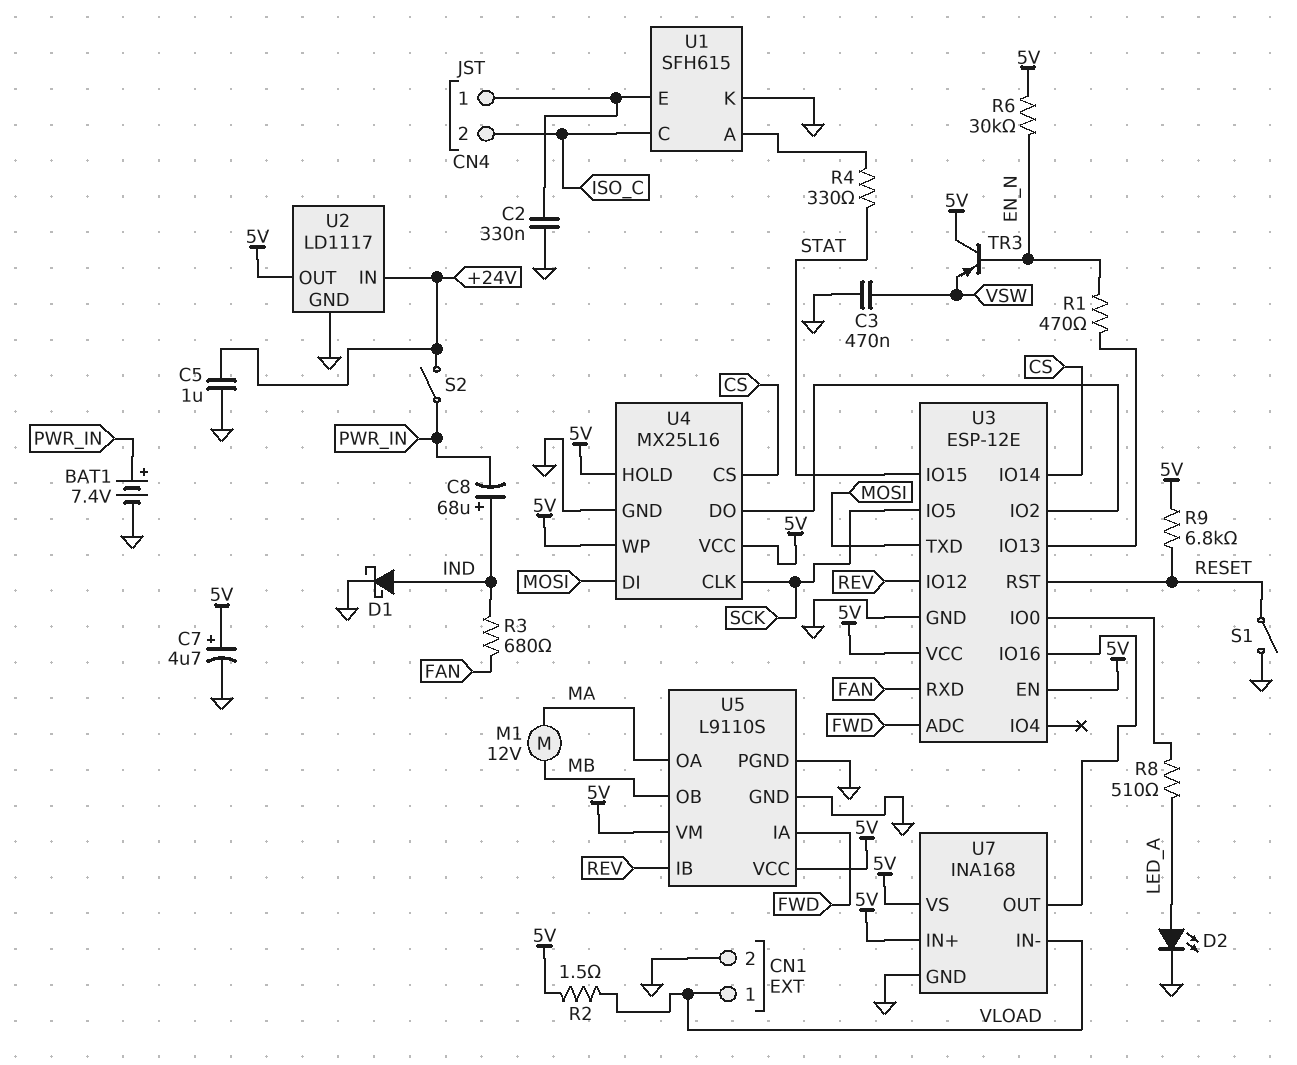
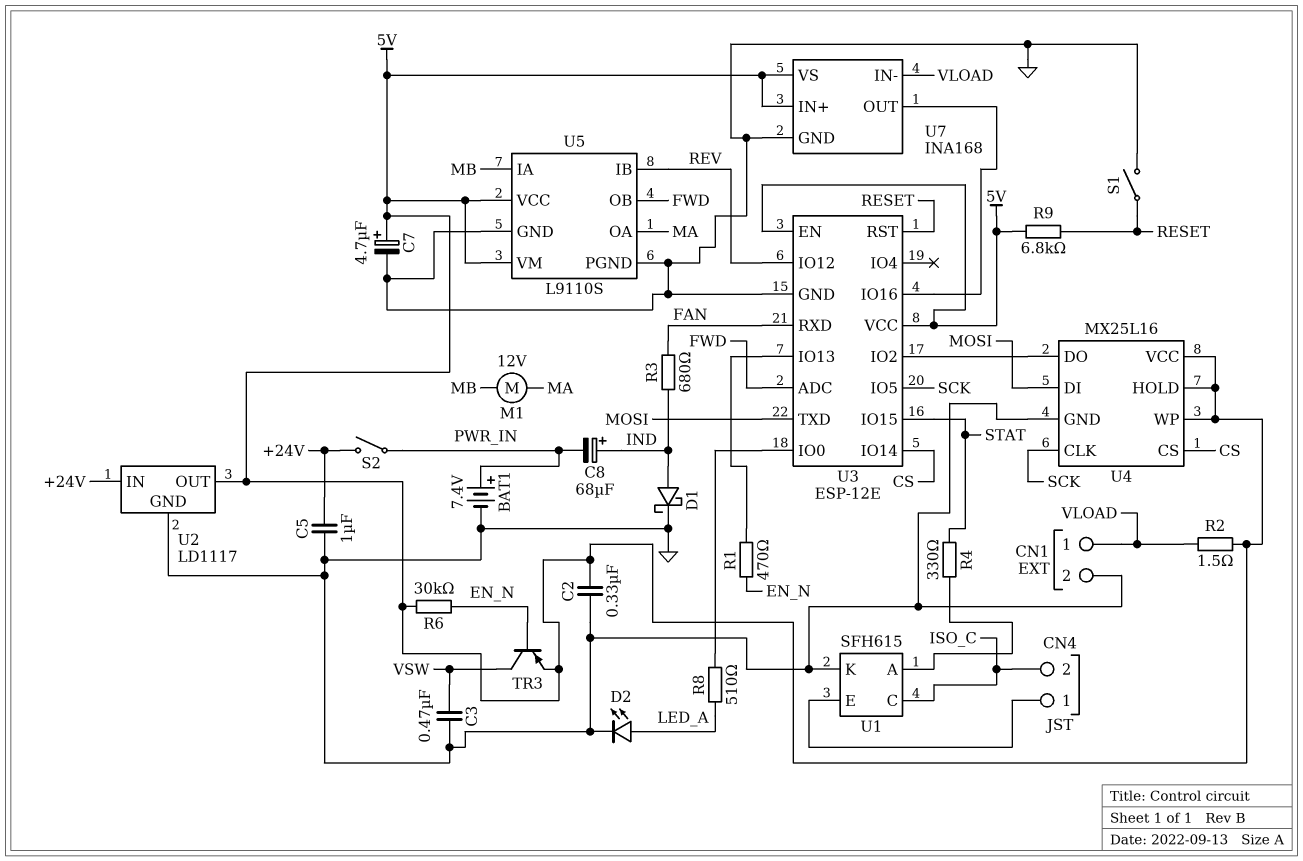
C2: 330nF (CN4/1, GND) -> 330nF (5V, GND)
TR3: PNP (B EN_N, C 5V, E VSW) -> PNP (B EN_N, C VSW, E 5V)
U5 pin IA: FWD -> MB
U5 pin OB: MB -> FWD

